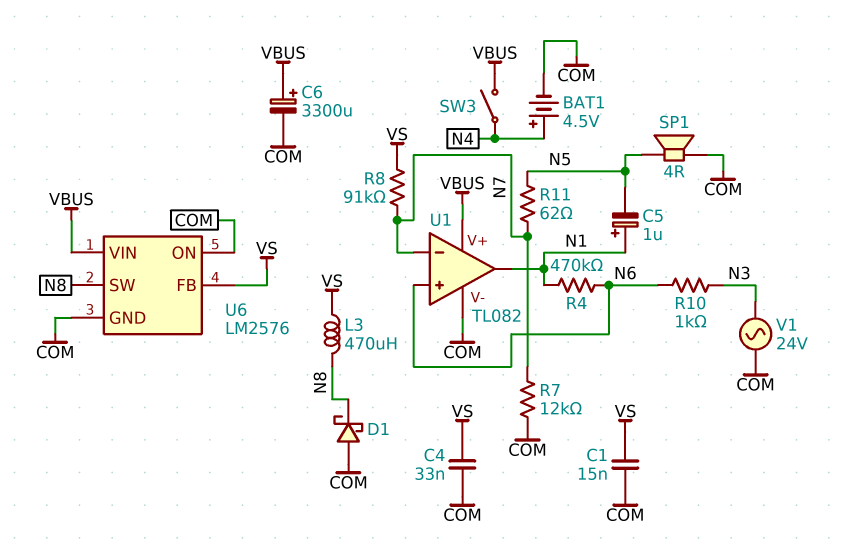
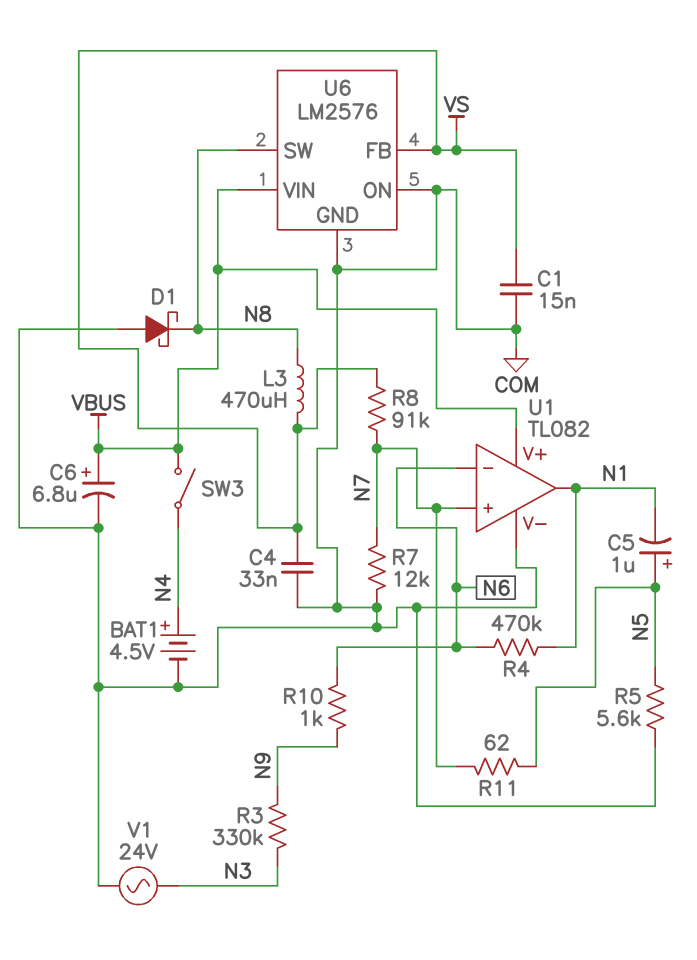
C5: 1uF (plus N1, minus N5) -> 1uF (plus N5, minus N1)
C6: 3300uF (plus VBUS, minus COM) -> 6.8uF (plus VBUS, minus COM)
R3: none -> 330k (N3, N9)
R5: none -> 5.6k (COM, N5)
R10: 1k (N3, N6) -> 1k (N6, N9)
SP1: speaker 4R (COM, N5) -> none
U1 pin in+: N6 -> N7
U1 pin in-: N7 -> N6

